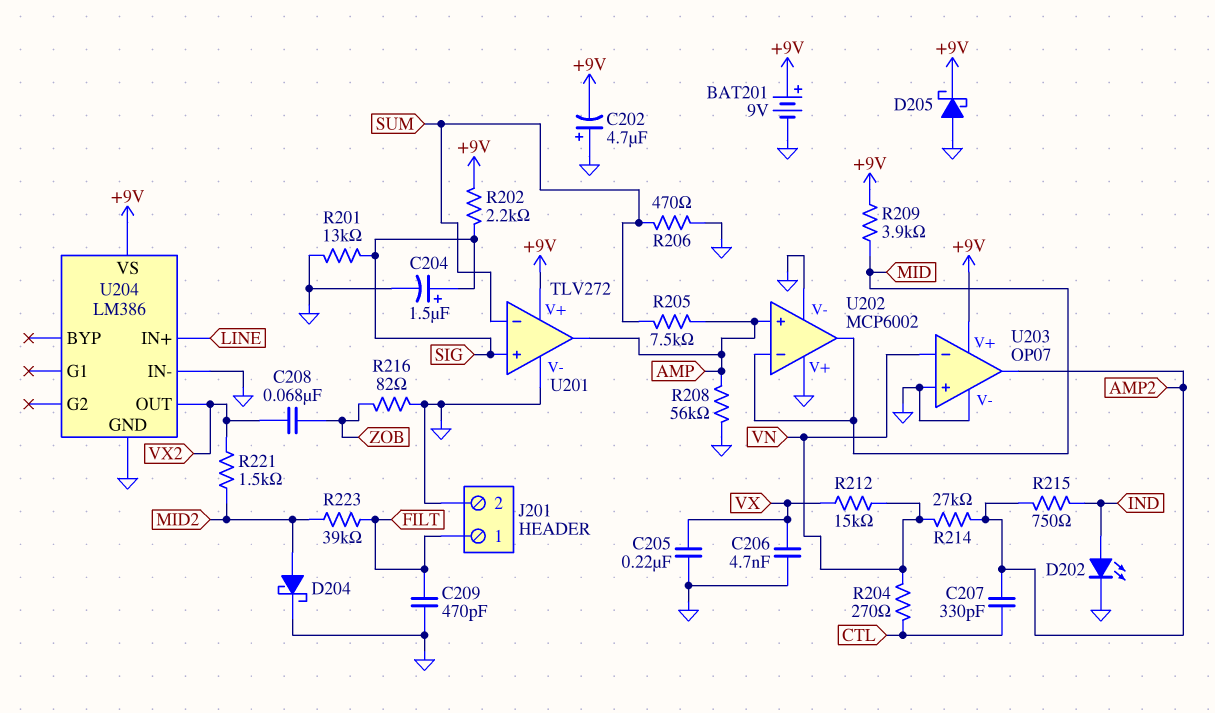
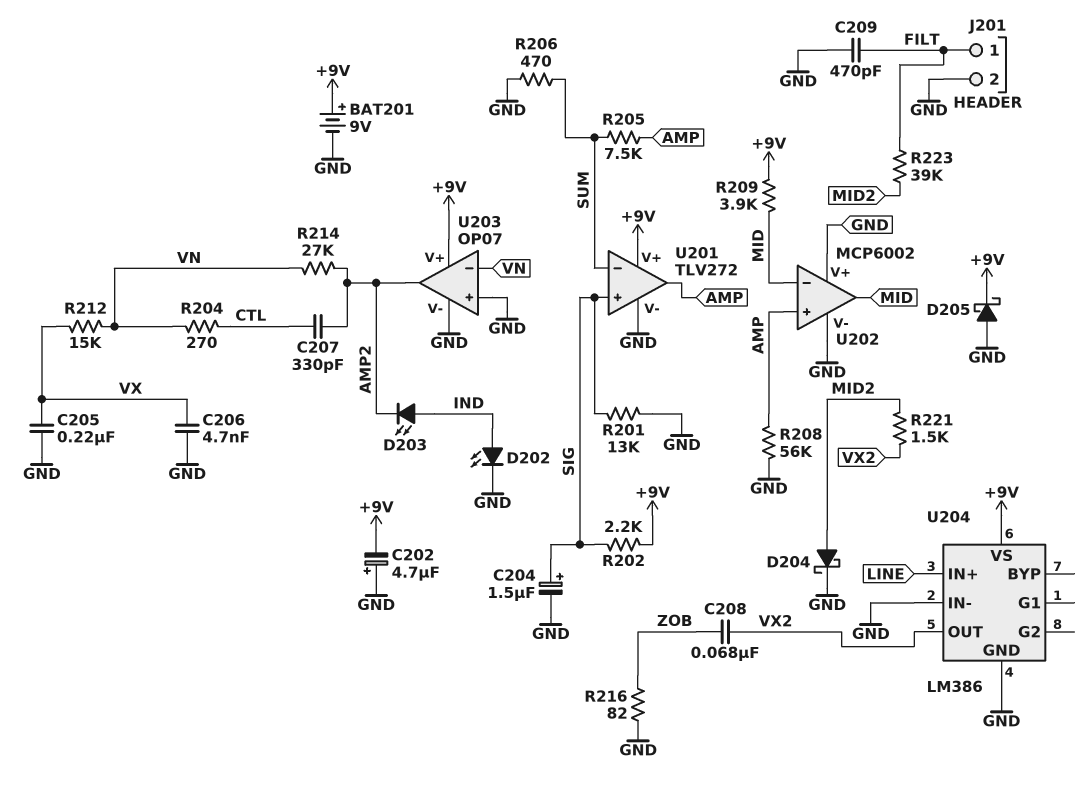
D203: none -> LED (A IND, K AMP2)
R215: 750 (AMP2, IND) -> none

